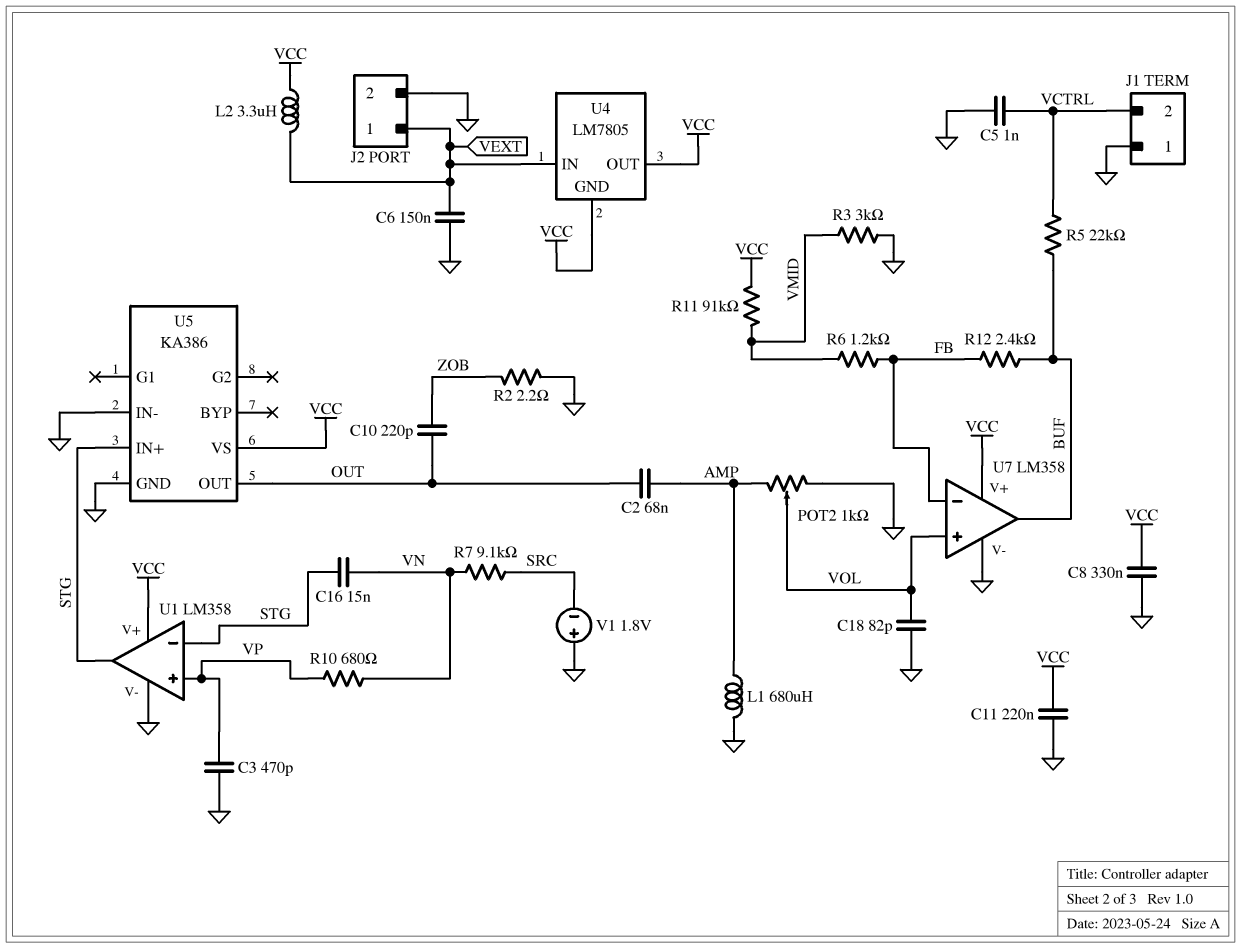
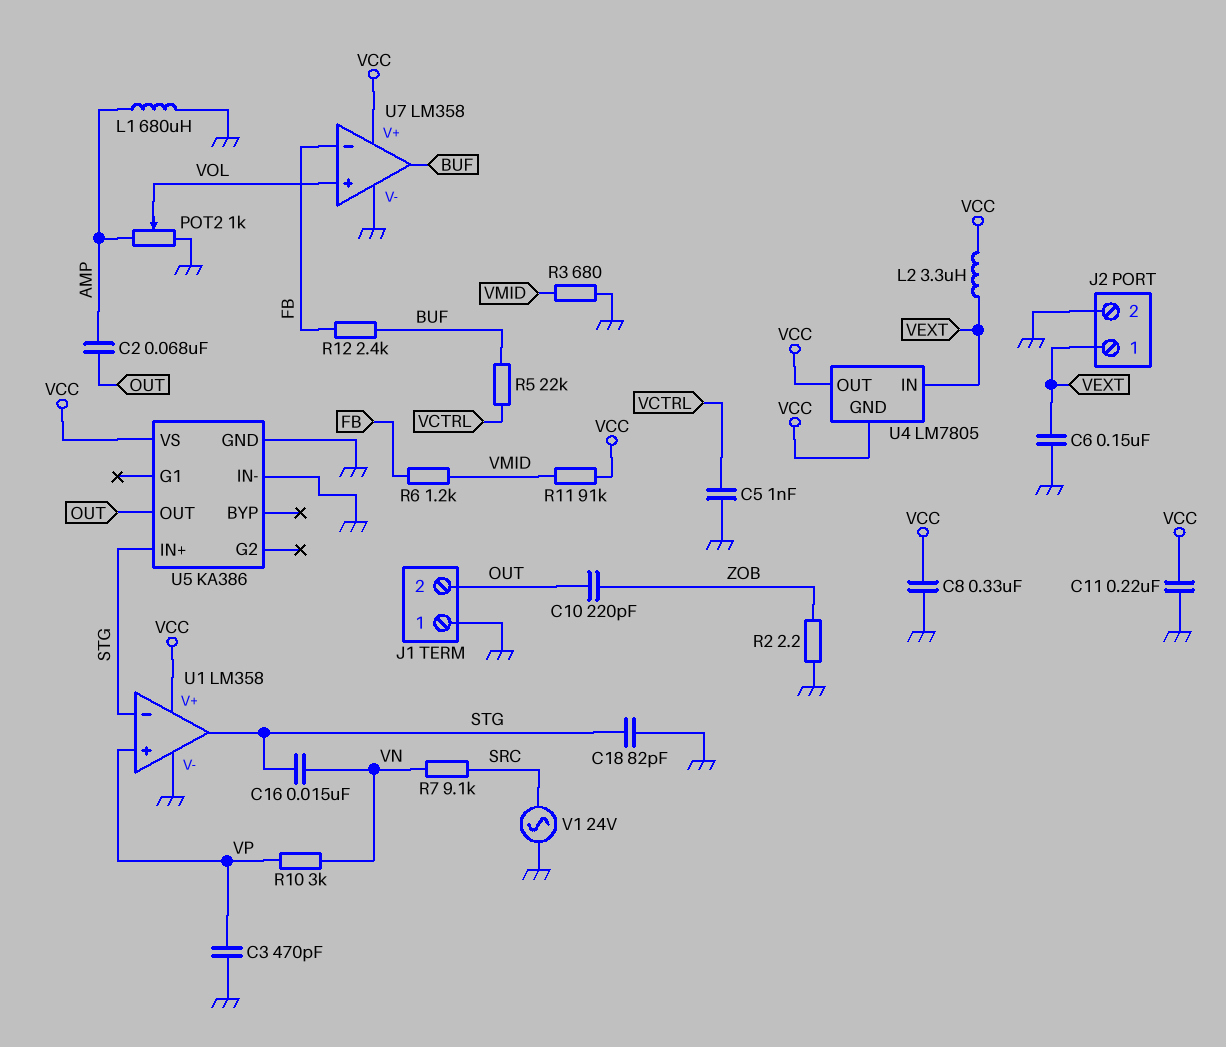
C18: 82pF (GND, VOL) -> 82pF (GND, STG)
J1 pin 2: VCTRL -> OUT
R3: 3k (GND, VMID) -> 680 (GND, VMID)
R10: 680 (VN, VP) -> 3k (VN, VP)
V1: 1.8V (plus GND, minus SRC) -> AC 24V (GND, SRC)

